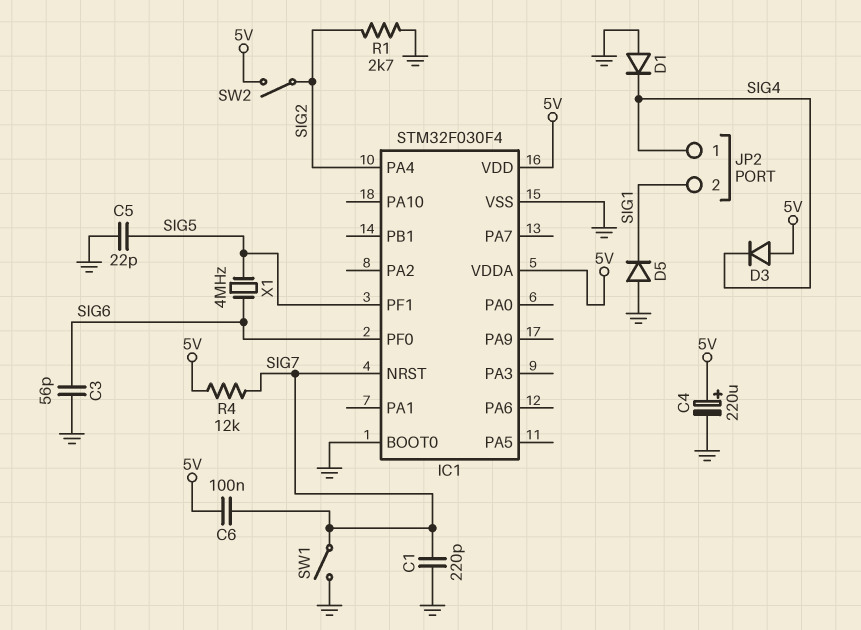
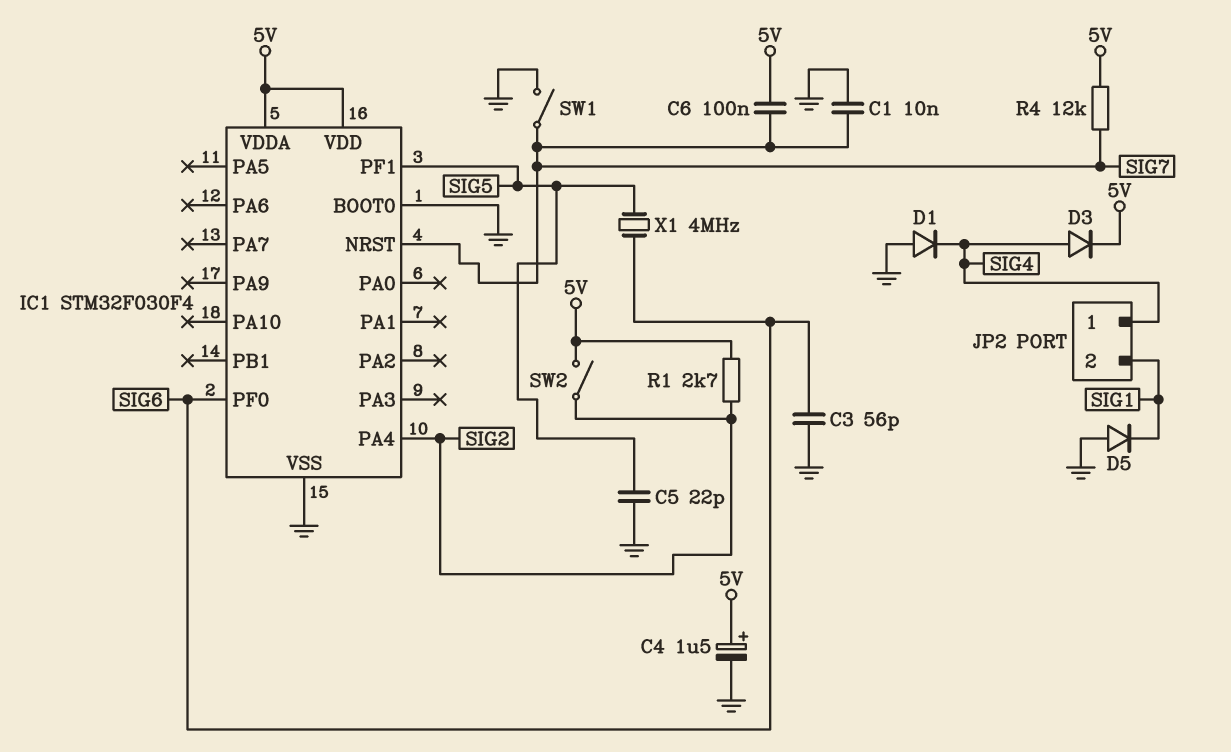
C1: 220pF (GND, SIG7) -> 10nF (GND, SIG7)
C4: 220uF (plus 5V, minus GND) -> 1.5uF (plus 5V, minus GND)
D3: diode (A 5V, K SIG4) -> diode (A SIG4, K 5V)
R1: 2.7k (GND, SIG2) -> 2.7k (5V, SIG2)

